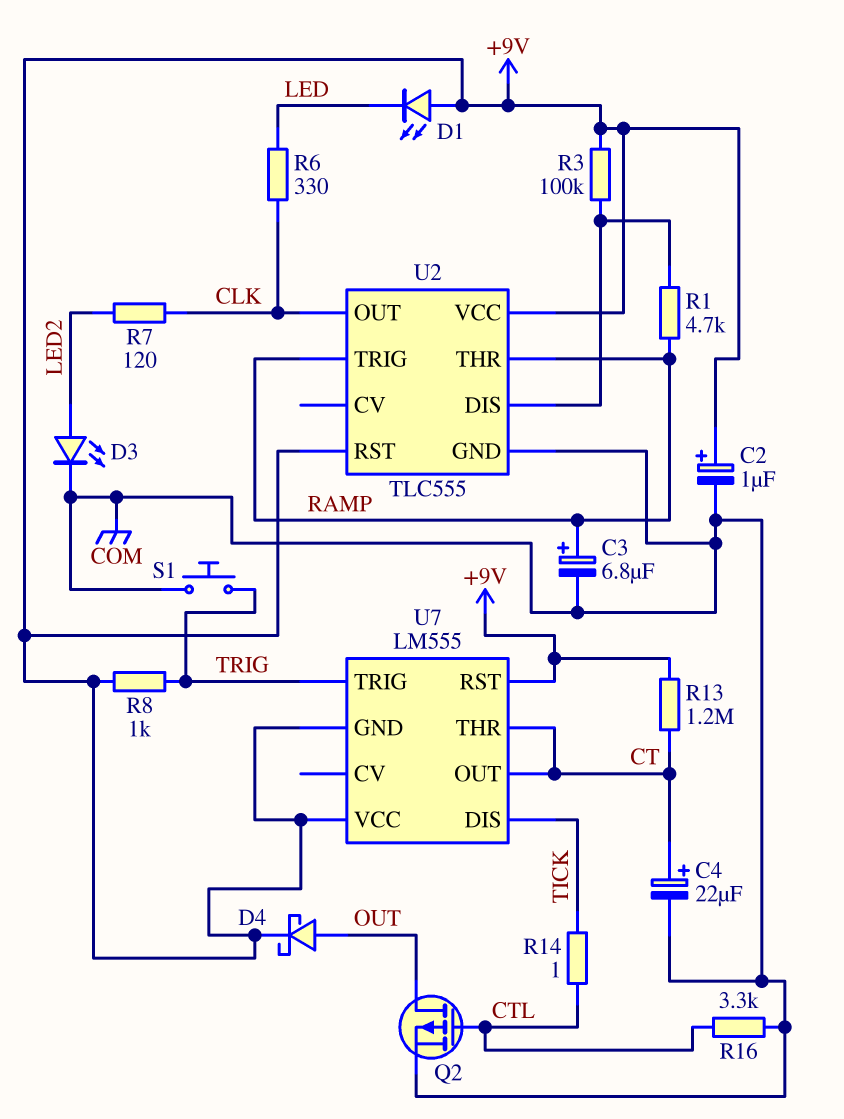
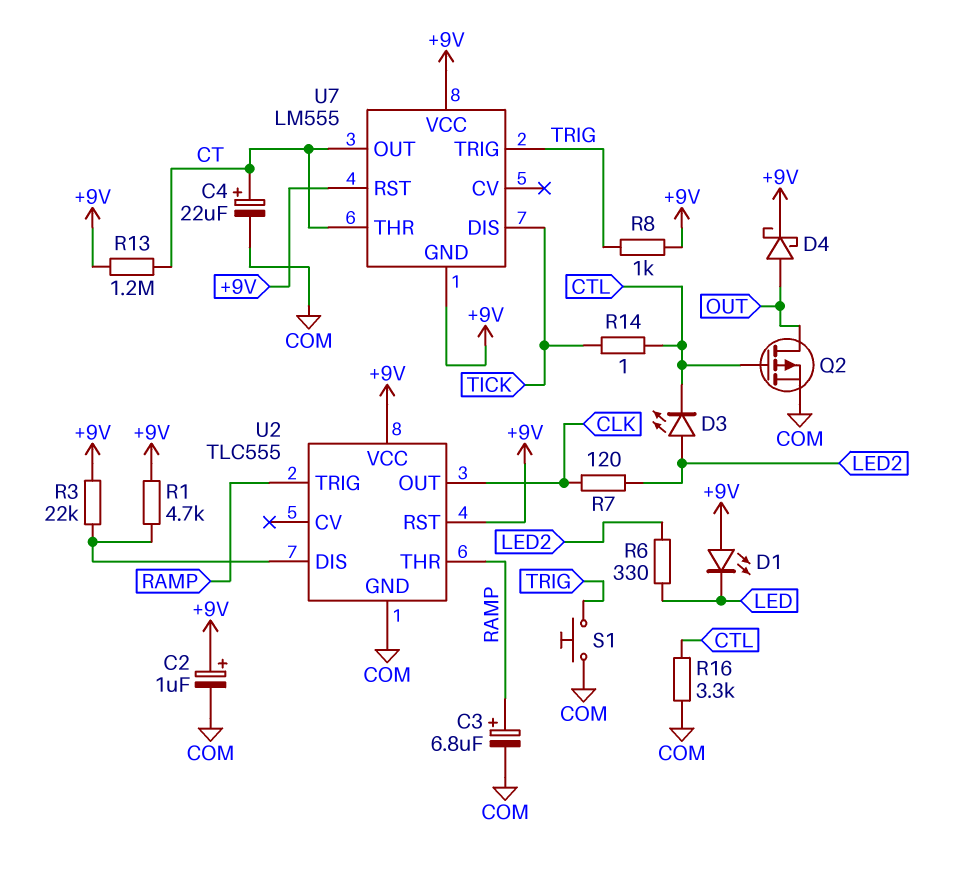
D3: LED (A LED2, K COM) -> LED (A LED2, K CTL)
R1: 4.7k (RAMP, U2/DIS) -> 4.7k (+9V, U2/DIS)
R3: 100k (+9V, U2/DIS) -> 22k (+9V, U2/DIS)
R6: 330 (CLK, LED) -> 330 (LED, LED2)

